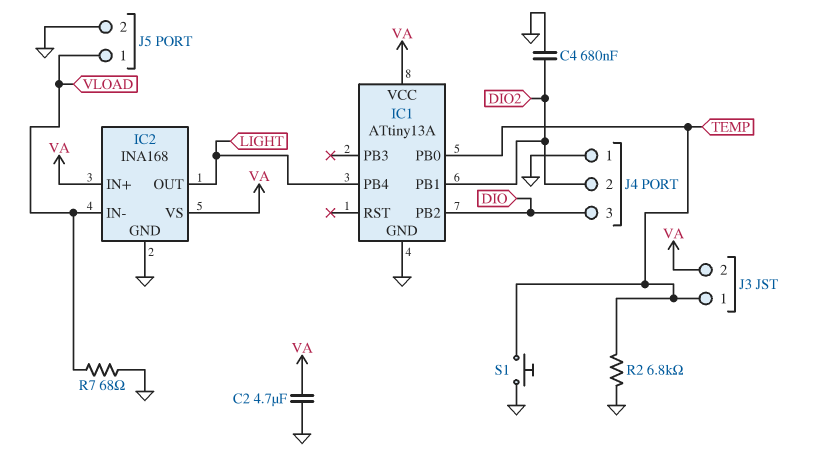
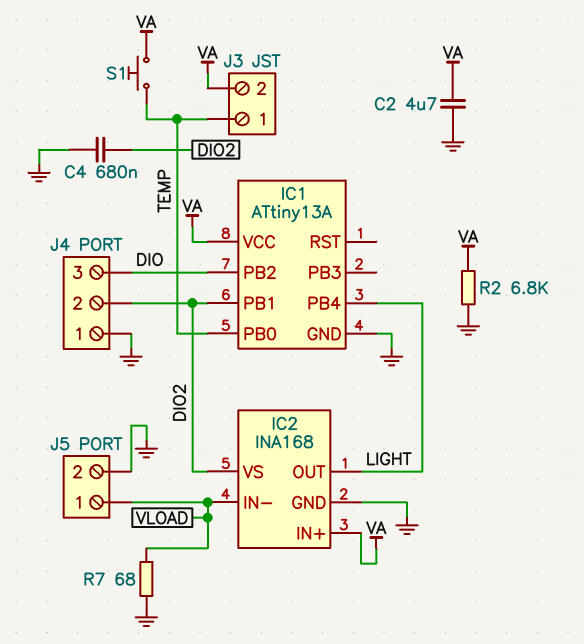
IC2 pin VS: VA -> DIO2
R2: 6.8k (GND, TEMP) -> 6.8k (GND, VA)
S1: button (GND, TEMP) -> button (TEMP, VA)

